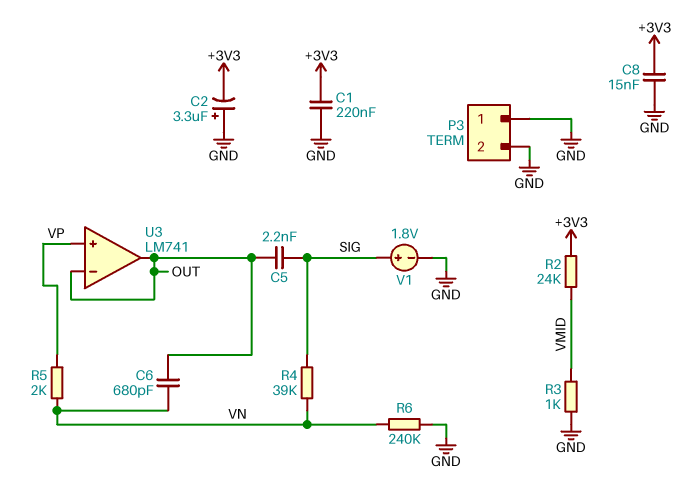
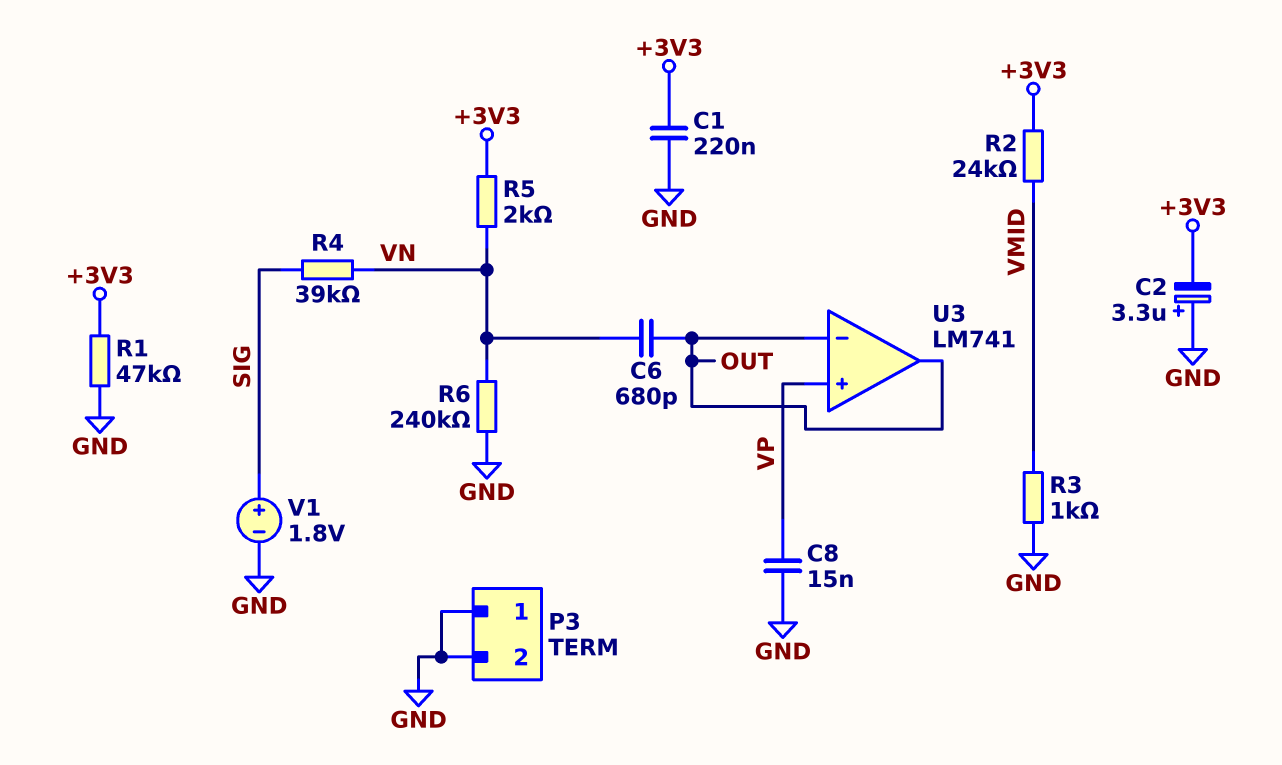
C5: 2.2nF (OUT, SIG) -> none
C8: 15nF (+3V3, GND) -> 15nF (GND, VP)
R1: none -> 47k (+3V3, GND)
R5: 2k (VN, VP) -> 2k (+3V3, VN)

